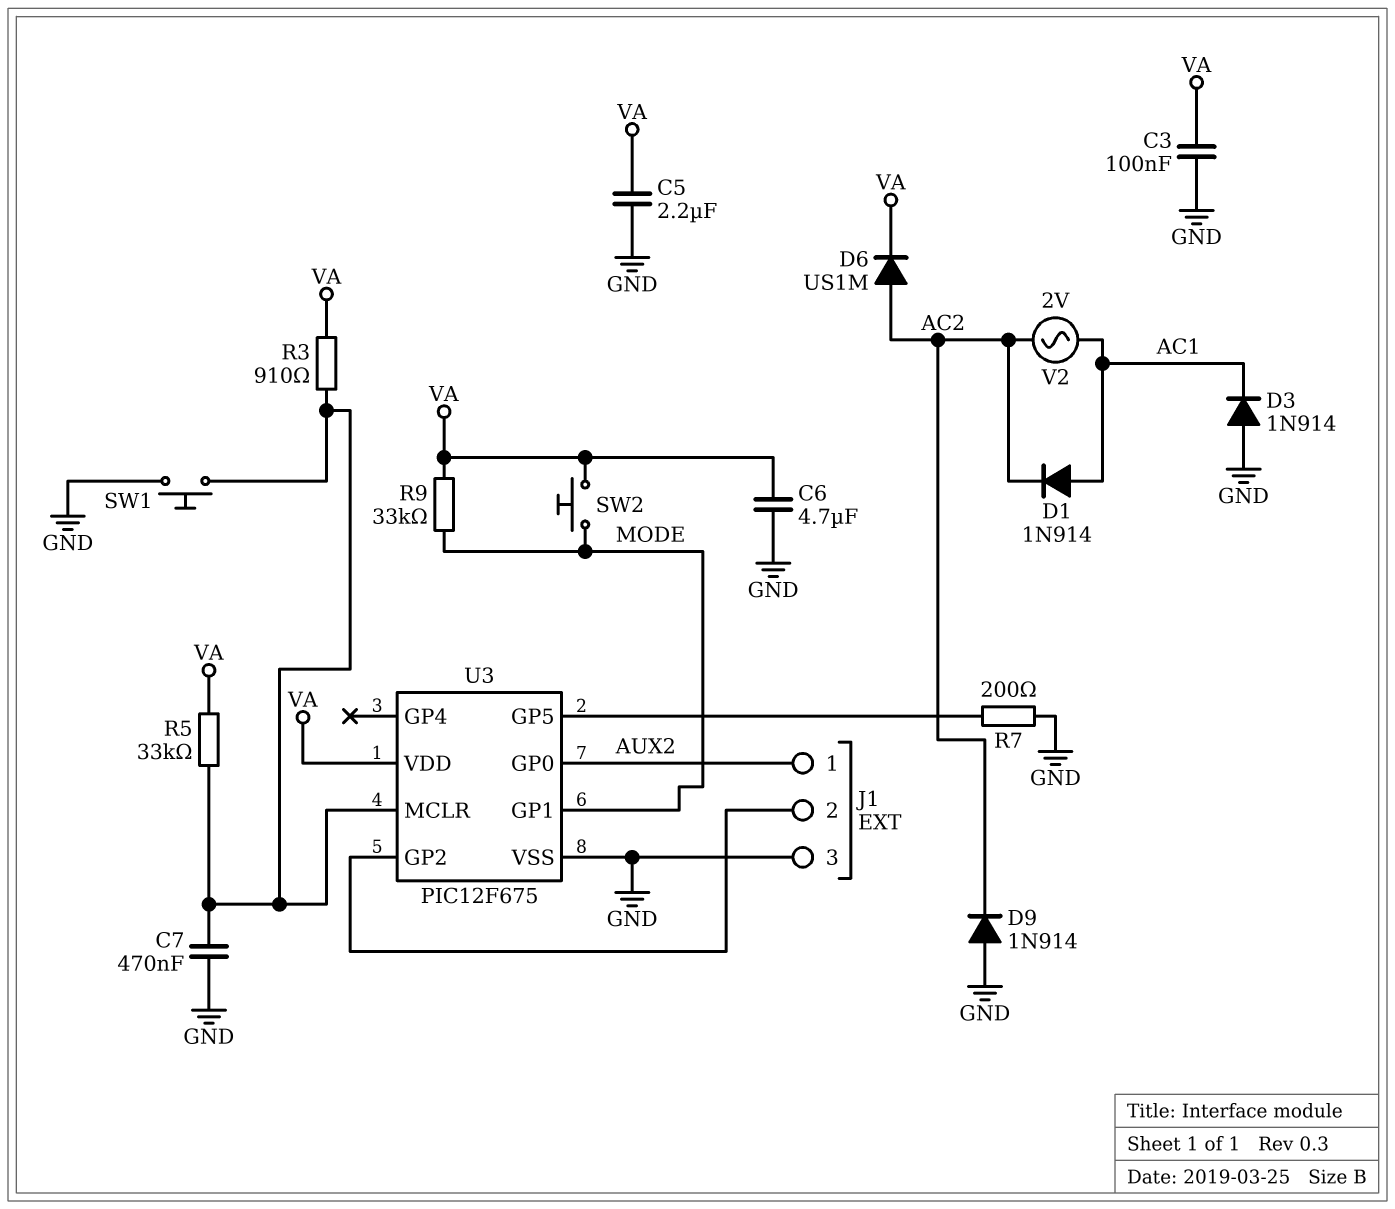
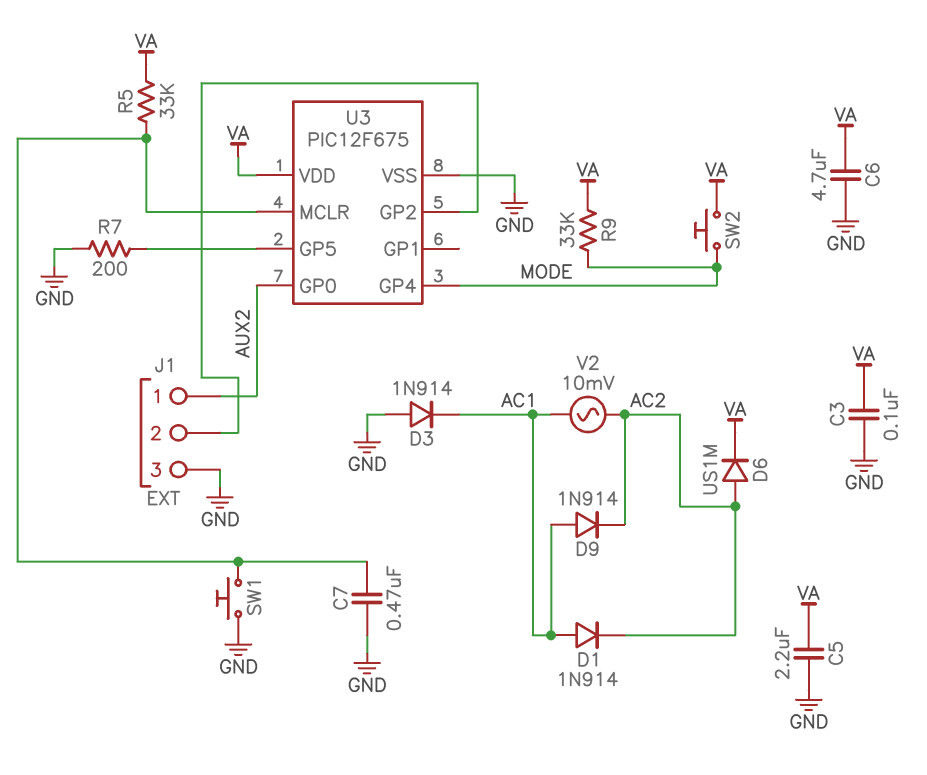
D9: diode 1N914 (A GND, K AC2) -> diode 1N914 (A AC1, K AC2)
R3: 910 (U3/MCLR, VA) -> none
U3 pin GP1: MODE -> none
U3 pin GP4: none -> MODE
V2: AC 2V (AC1, AC2) -> AC 10mV (AC1, AC2)

